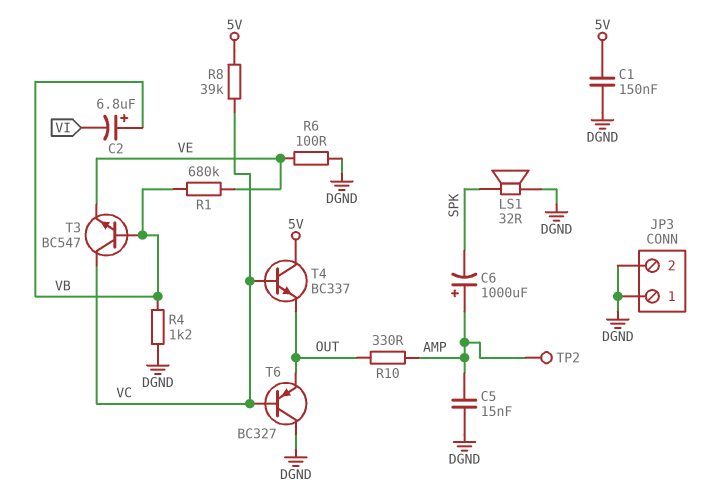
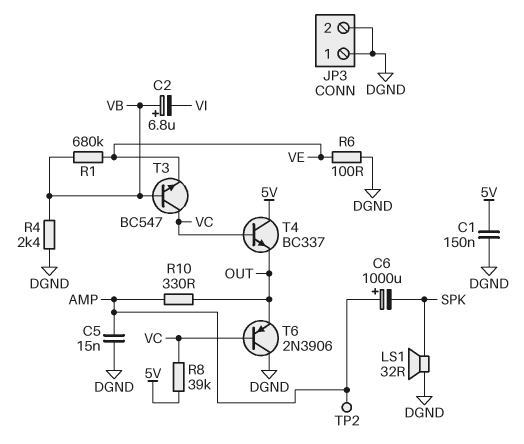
R4: 1.2k (DGND, VB) -> 2.4k (DGND, VB)
T6: PNP BC327 (B VC, C DGND, E OUT) -> PNP 2N3906 (B VC, C DGND, E OUT)

